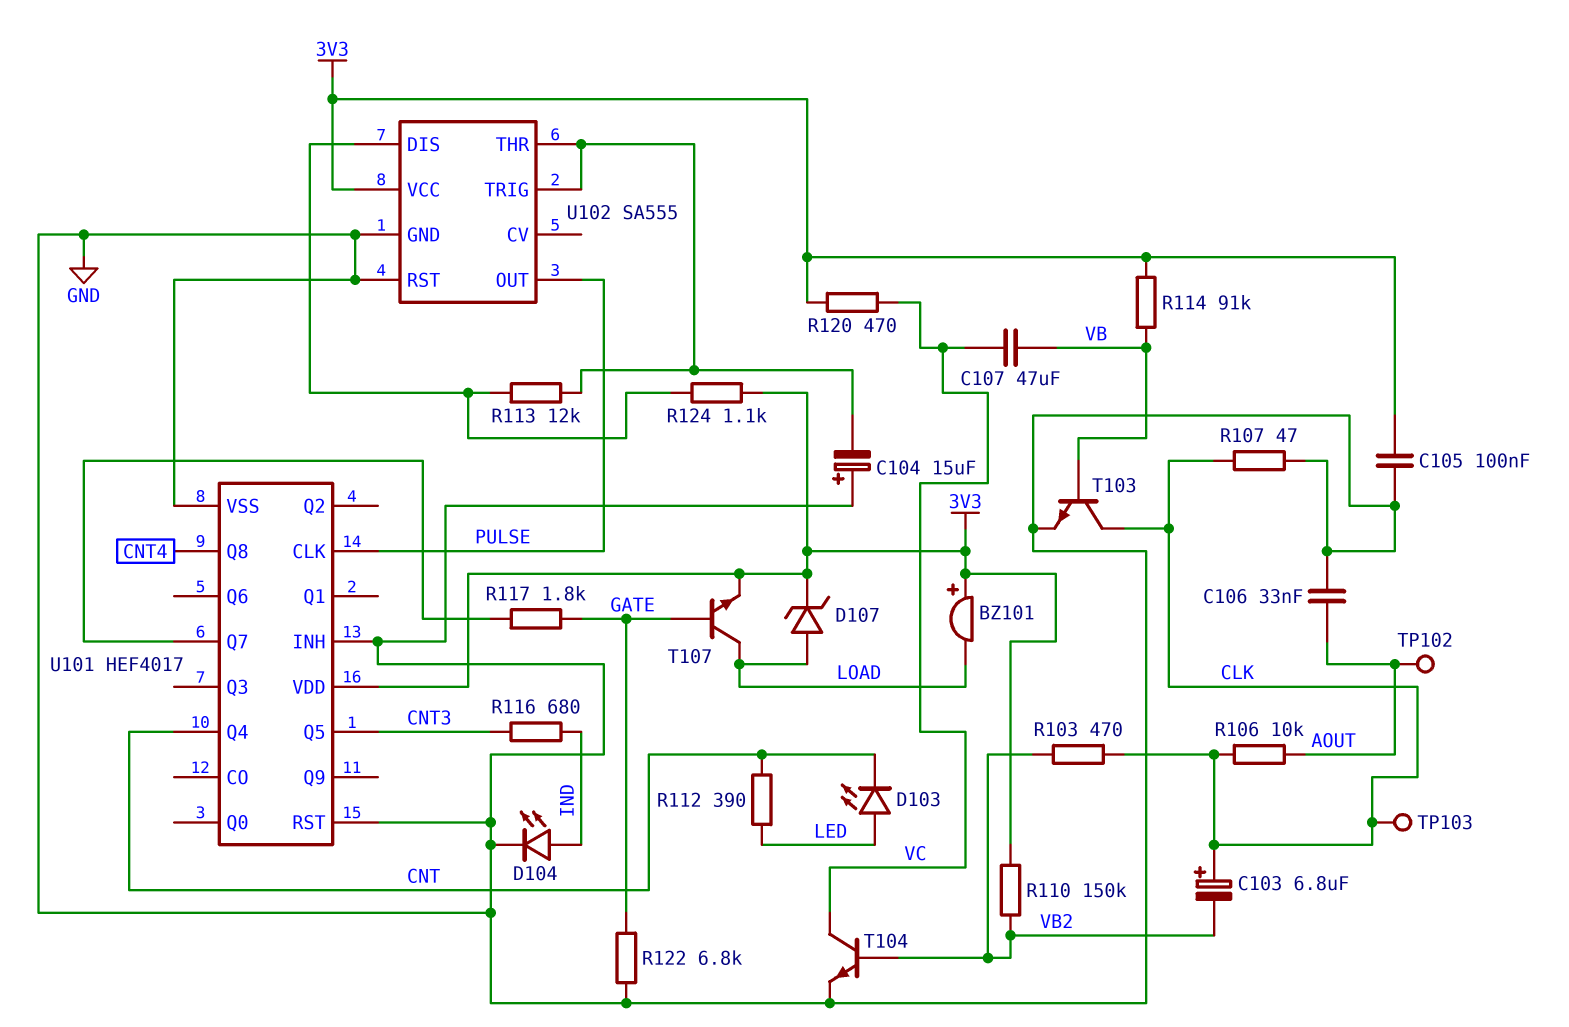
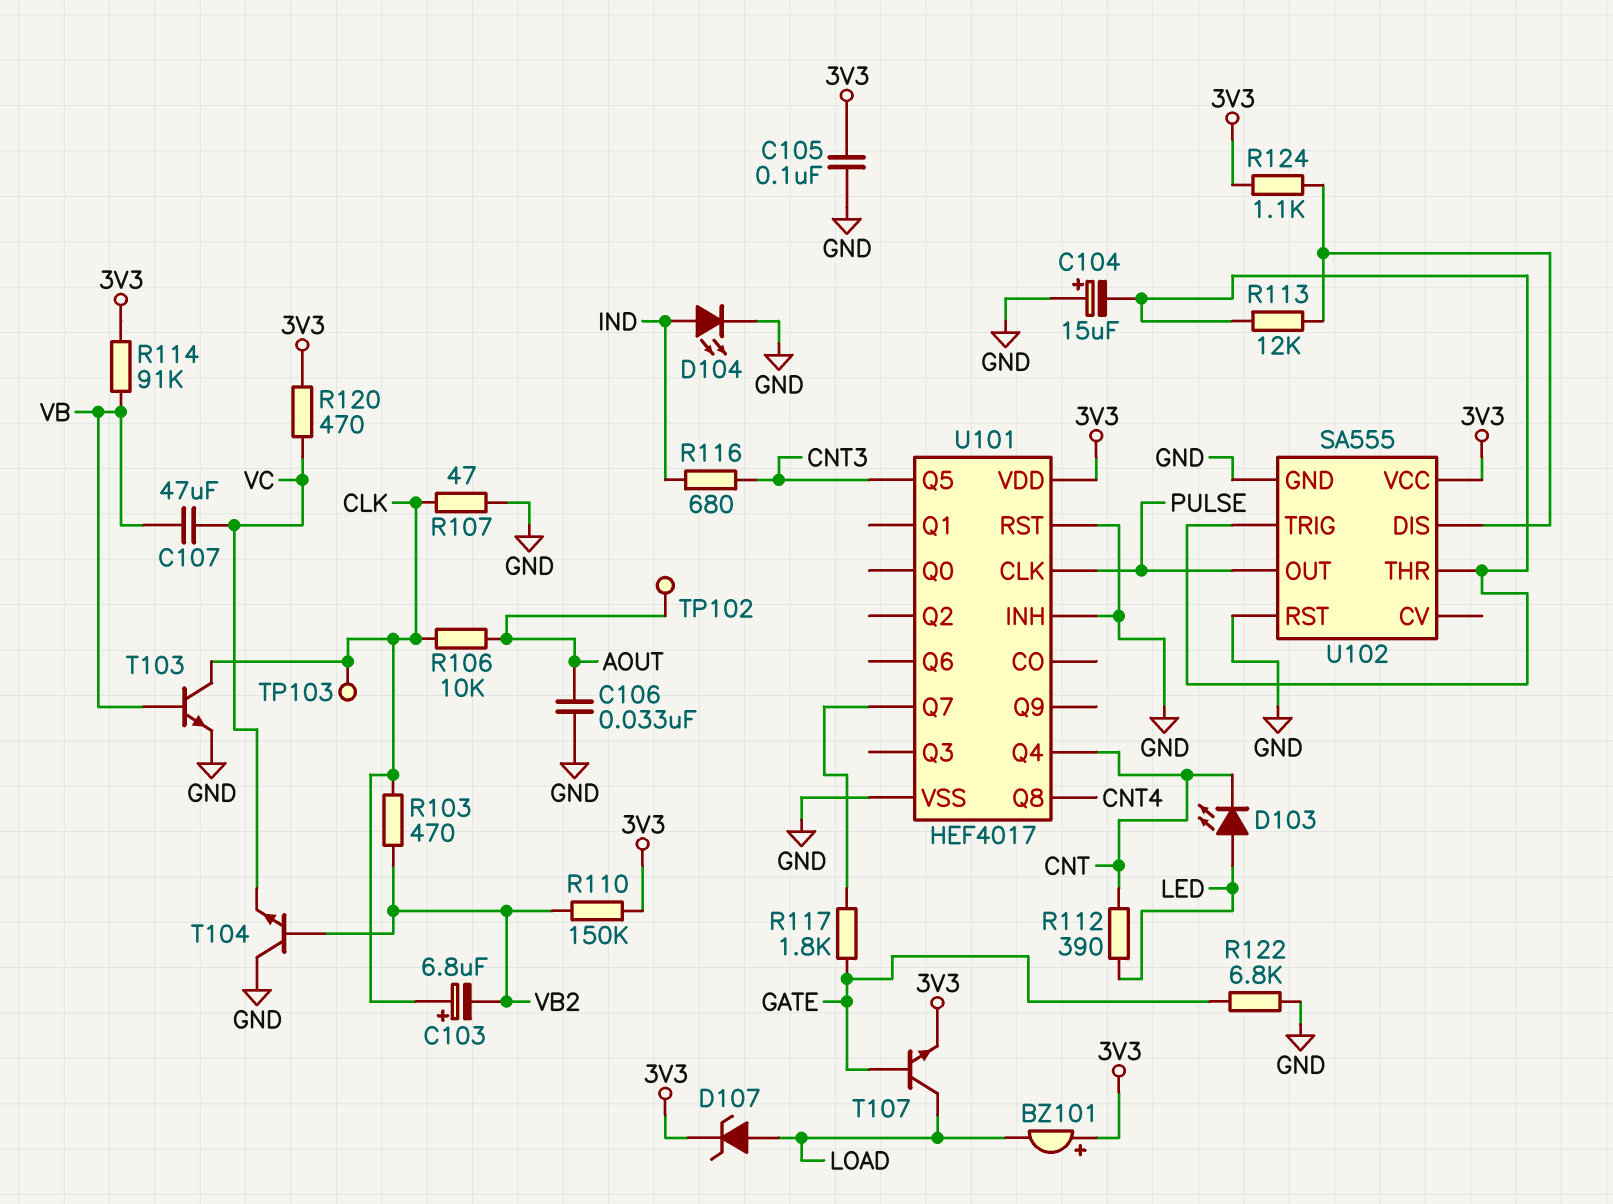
T104: NPN (B VB2, C VC, E GND) -> NPN (B VB2, C GND, E VC)

